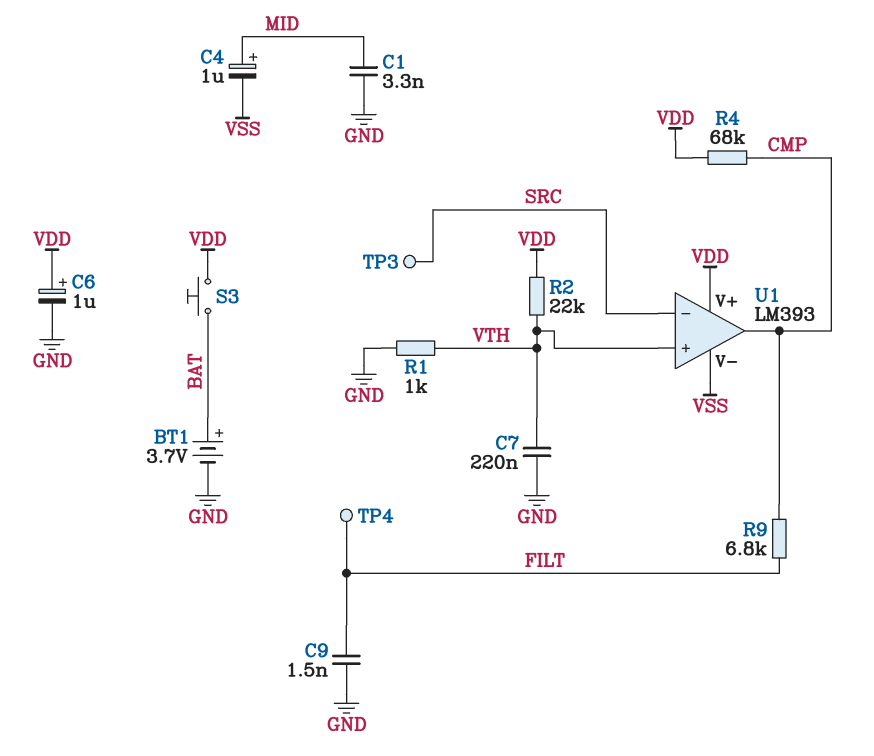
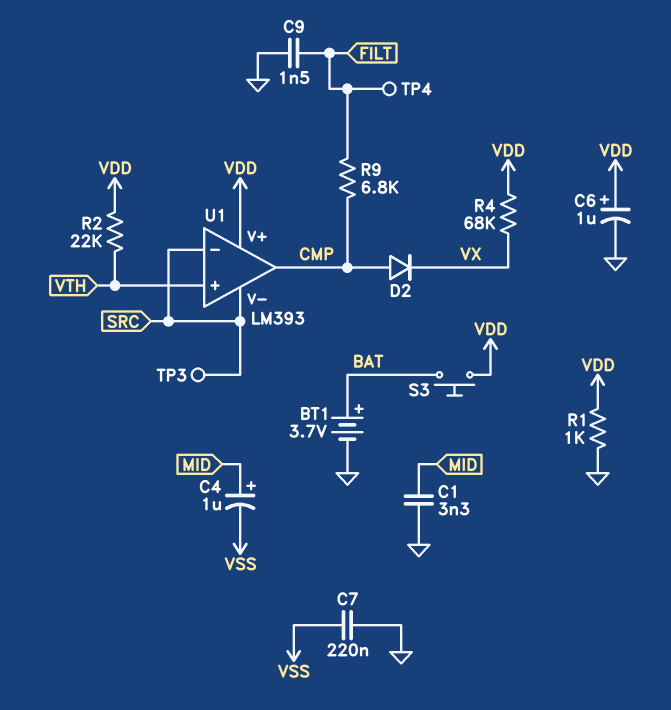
C7: 220nF (GND, VTH) -> 220nF (GND, VSS)
D2: none -> diode (A CMP, K VX)
R1: 1k (GND, VTH) -> 1k (GND, VDD)
R4: 68k (CMP, VDD) -> 68k (VDD, VX)
U1 pin V-: VSS -> SRC

